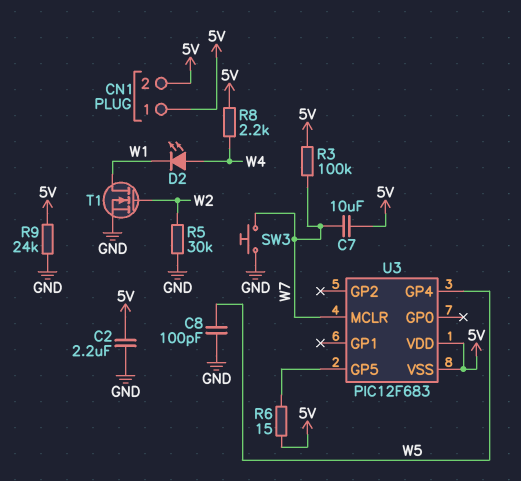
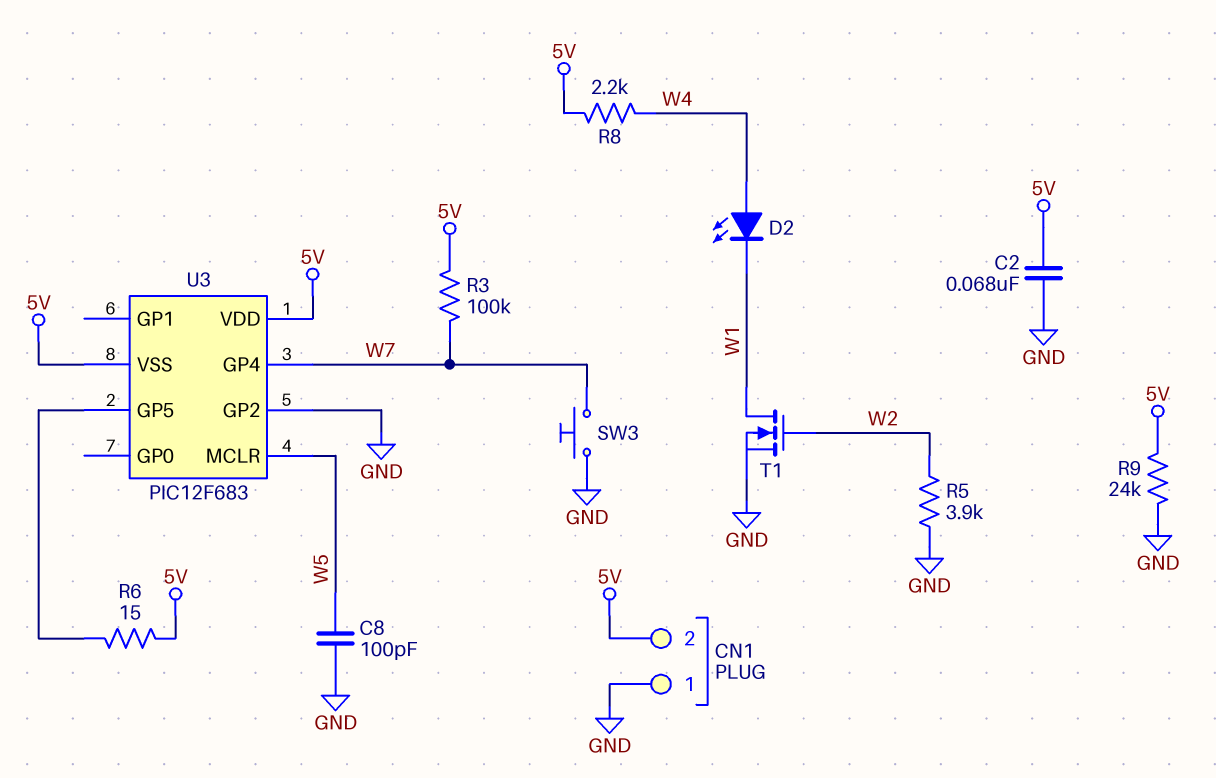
C2: 2.2uF (5V, GND) -> 68nF (5V, GND)
C7: 10uF (5V, W7) -> none
CN1 pin 1: 5V -> GND
R5: 30k (GND, W2) -> 3.9k (GND, W2)
U3 pin GP2: none -> GND
U3 pin GP4: W5 -> W7
U3 pin MCLR: W7 -> W5

